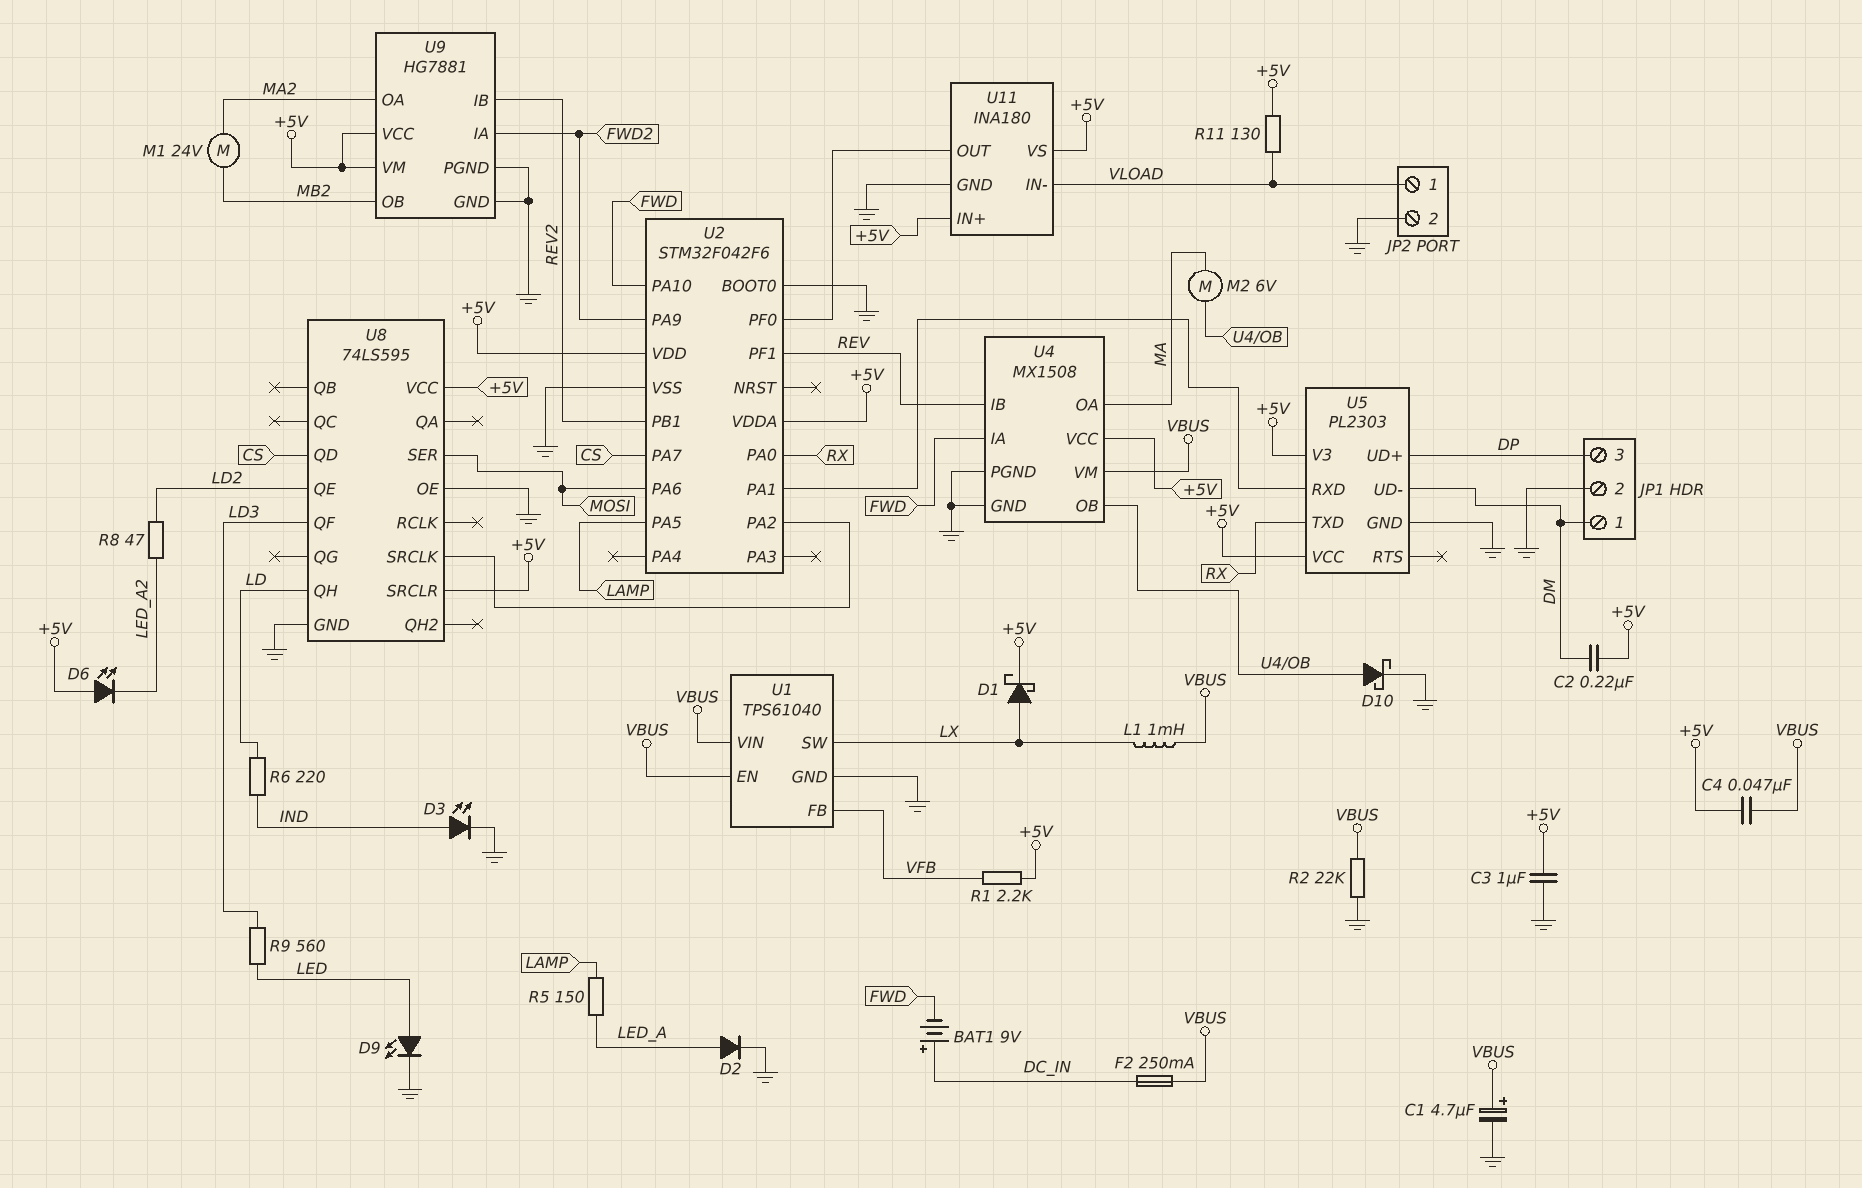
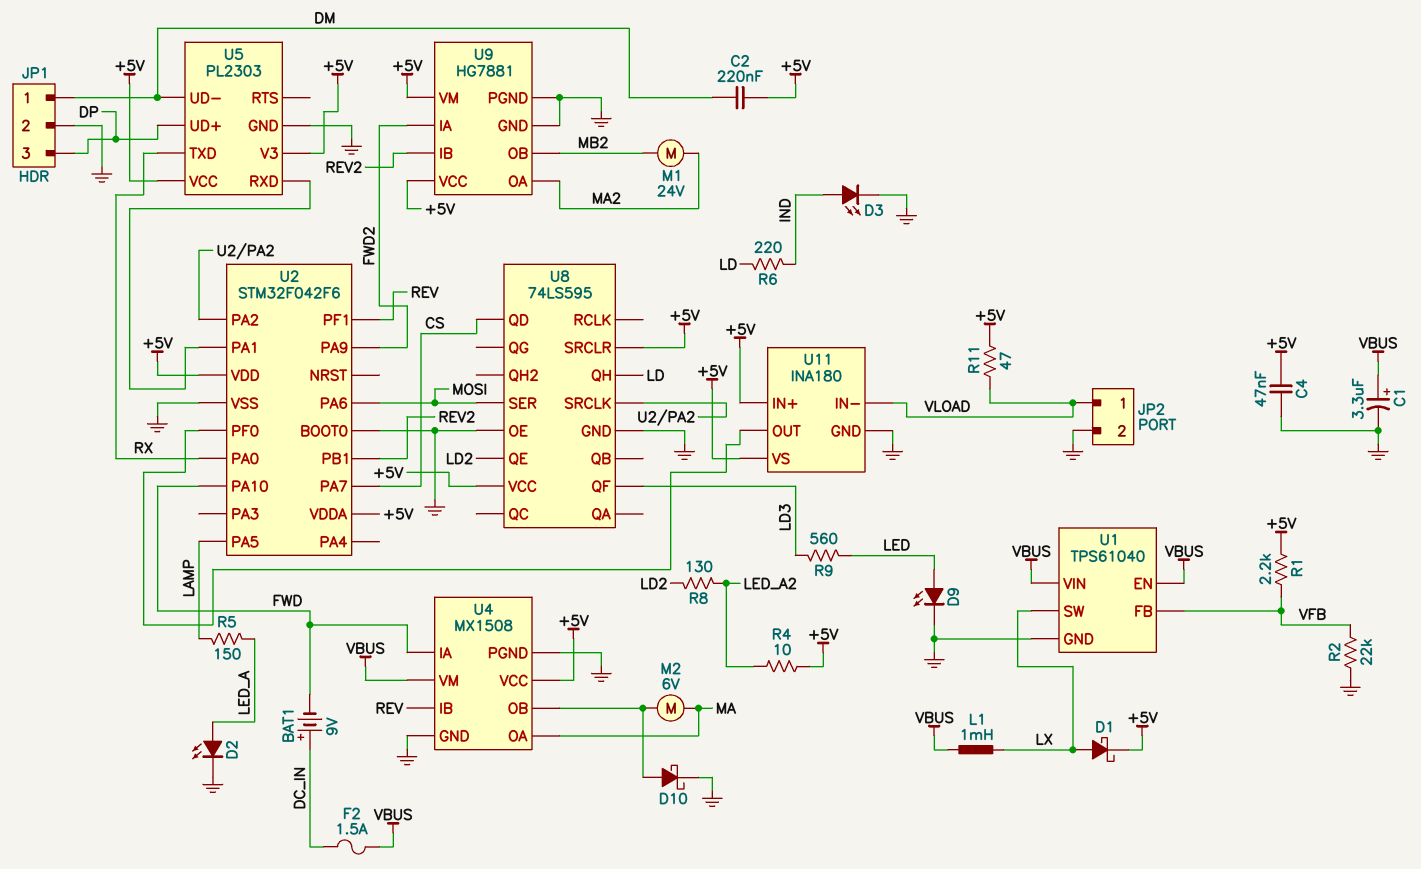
C1: 4.7uF (plus VBUS, minus GND) -> 3.3uF (plus VBUS, minus GND)
C3: 1uF (+5V, GND) -> none
C4: 47nF (+5V, VBUS) -> 47nF (+5V, GND)
D2: diode (A LED_A, K GND) -> LED (A LED_A, K GND)
D6: LED (A +5V, K LED_A2) -> none
F2: 250mA (DC_IN, VBUS) -> 1.5A (DC_IN, VBUS)
R2: 22k (GND, VBUS) -> 22k (GND, VFB)
R4: none -> 10 (+5V, LED_A2)
R8: 47 (LD2, LED_A2) -> 130 (LD2, LED_A2)
R11: 130 (+5V, VLOAD) -> 47 (+5V, VLOAD)

